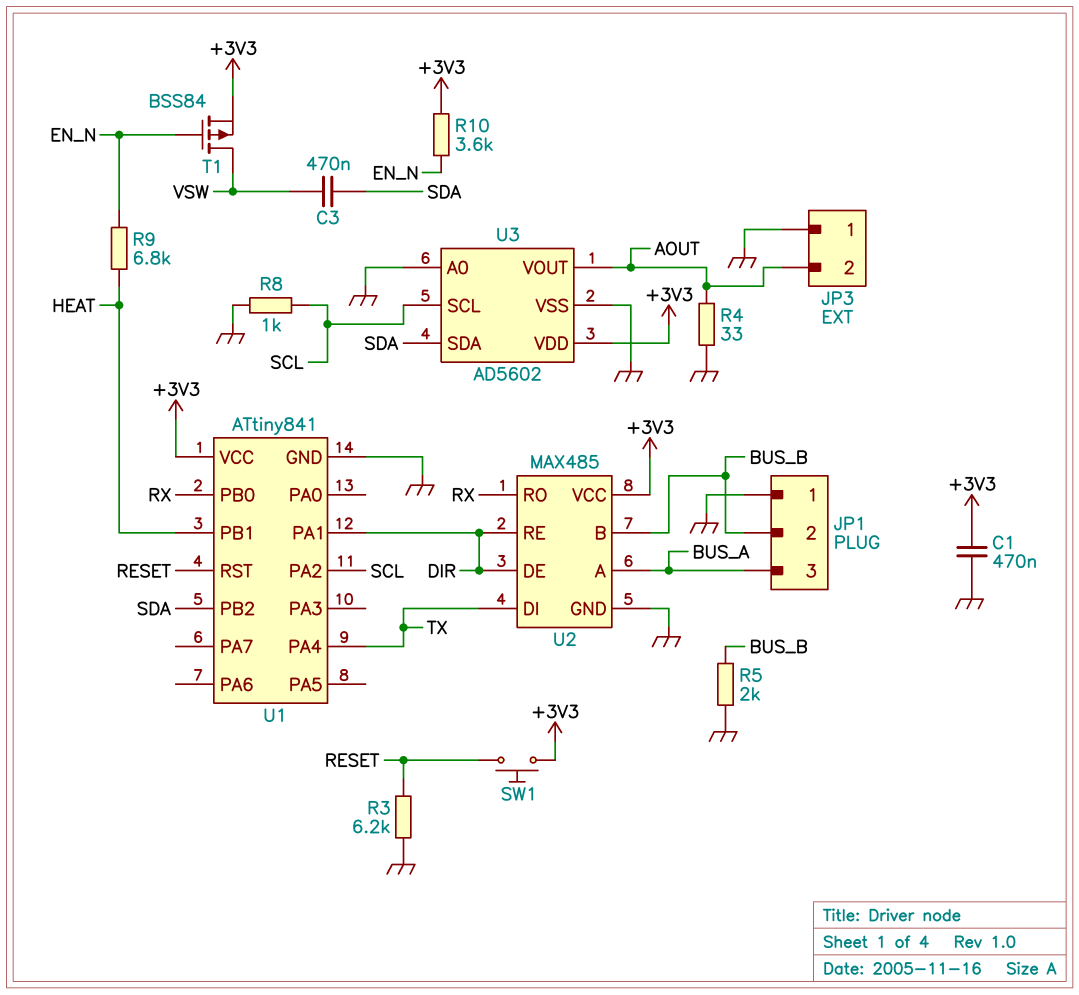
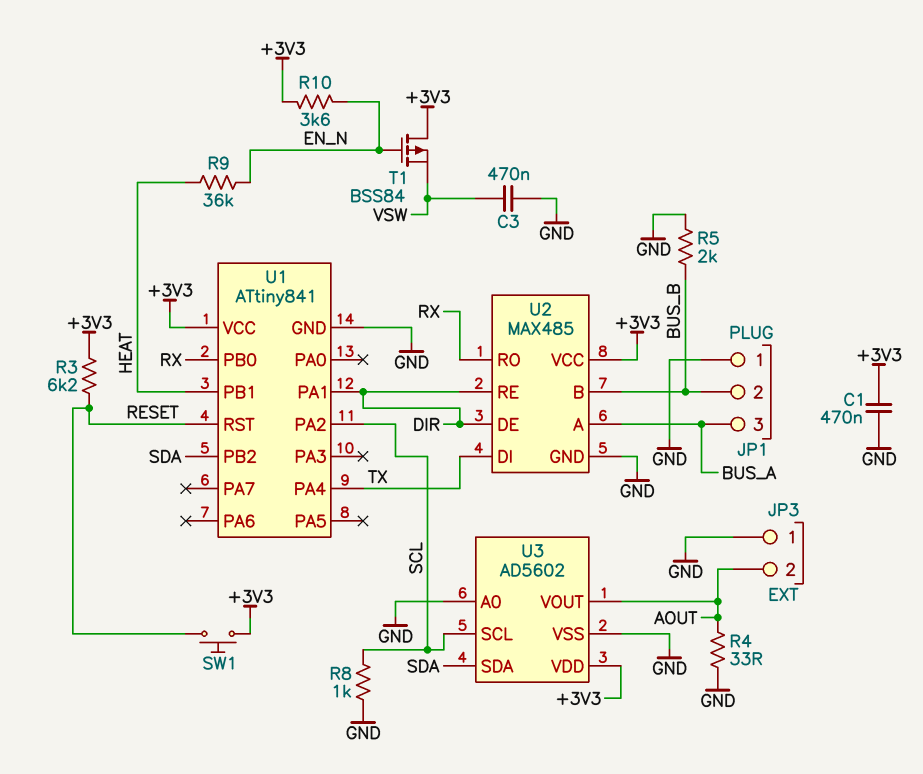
C3: 470nF (SDA, VSW) -> 470nF (GND, VSW)
R3: 6.2k (GND, RESET) -> 6.2k (+3V3, RESET)
R9: 6.8k (EN_N, HEAT) -> 36k (EN_N, HEAT)
T1: PMOS BSS84 (G EN_N, D VSW, S +3V3) -> PMOS BSS84 (G EN_N, D +3V3, S VSW)

